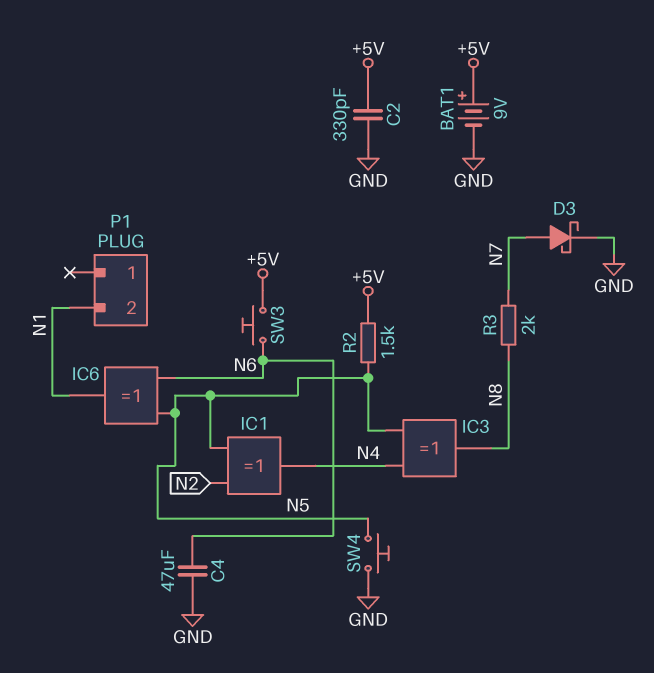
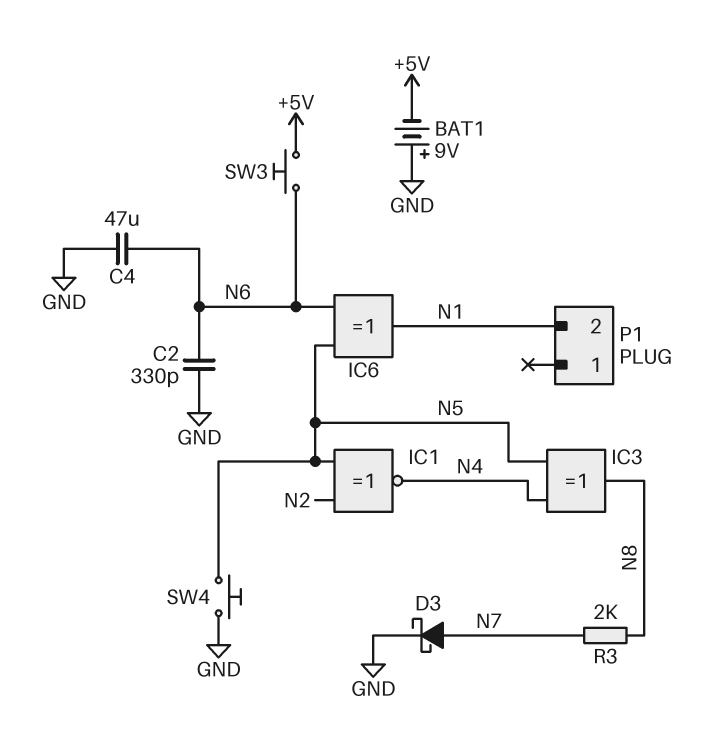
BAT1: 9V (plus +5V, minus GND) -> 9V (plus GND, minus +5V)
C2: 330pF (+5V, GND) -> 330pF (GND, N6)
IC1: XOR (in N2, in N5, out N4) -> XNOR (in N2, in N5, out N4)
R2: 1.5k (+5V, N5) -> none

